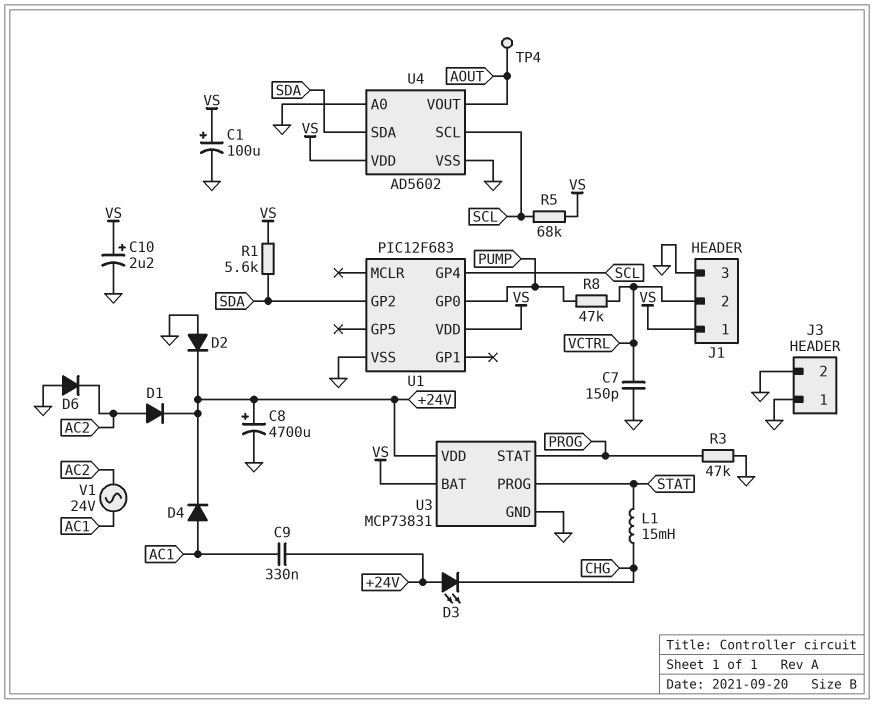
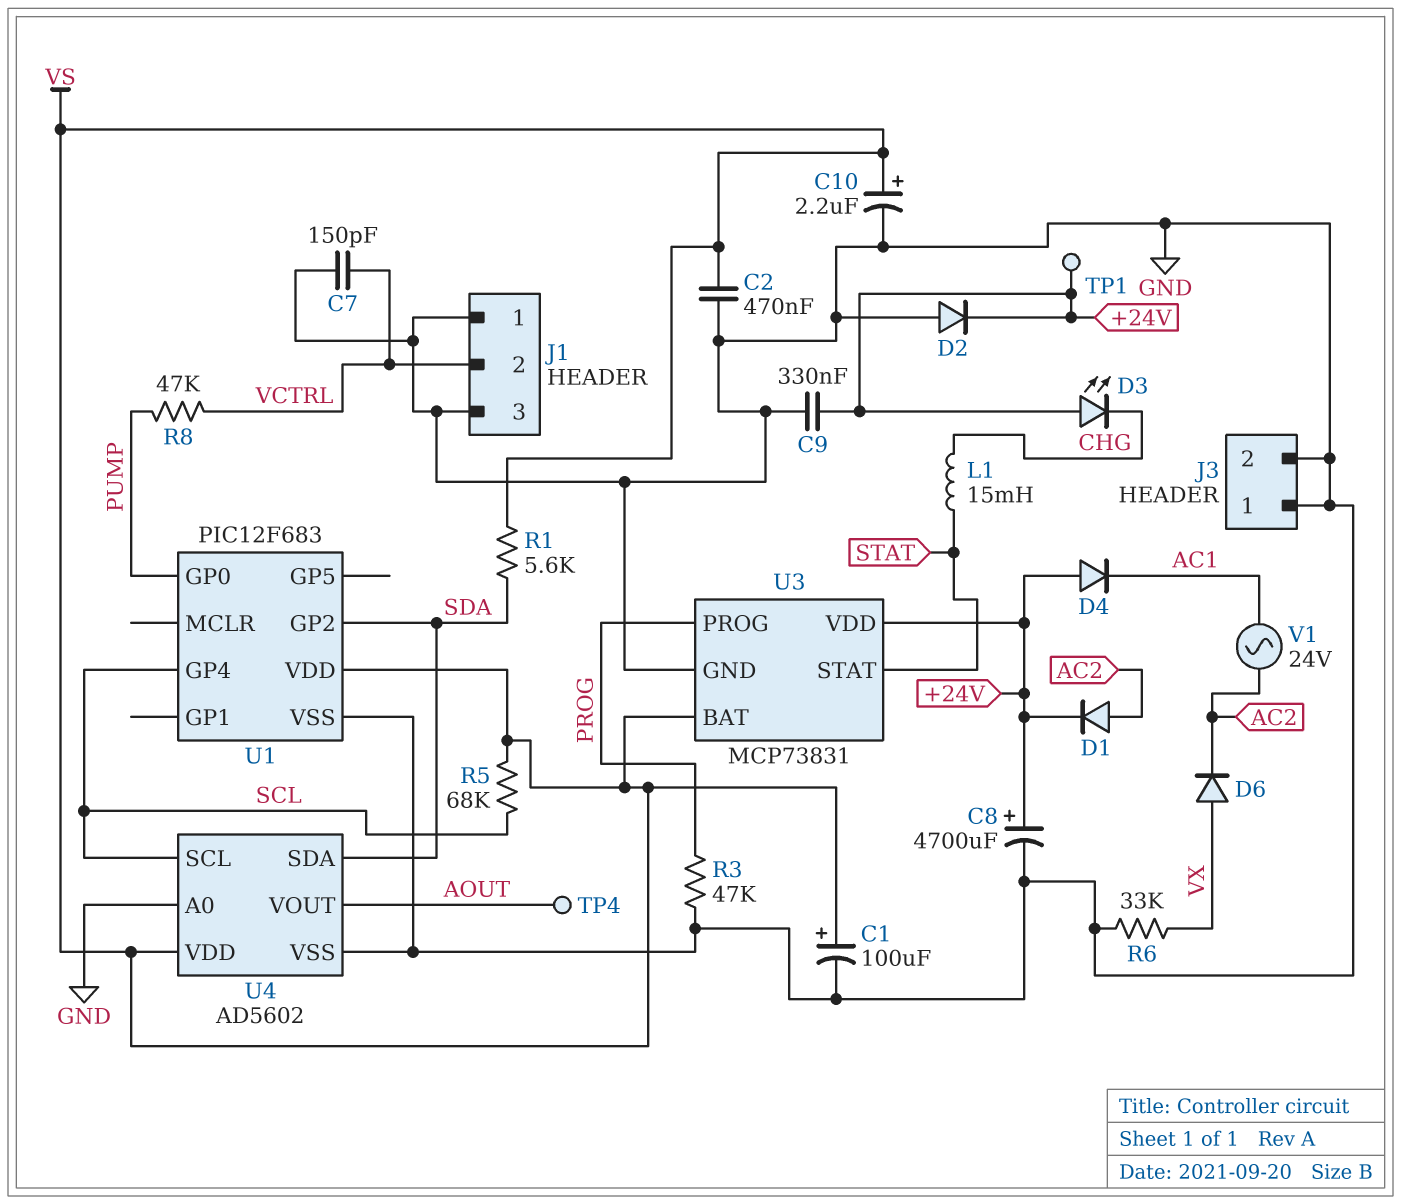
C2: none -> 470nF (GND, VS)
C9: 330nF (+24V, AC1) -> 330nF (+24V, GND)
D4: diode (A AC1, K +24V) -> diode (A +24V, K AC1)
D6: diode (A GND, K AC2) -> diode (A VX, K AC2)
J1 pin 1: VS -> GND
R6: none -> 33k (GND, VX)
TP1: none -> test point (+24V)
U3 pin PROG: STAT -> PROG
U3 pin STAT: PROG -> STAT

